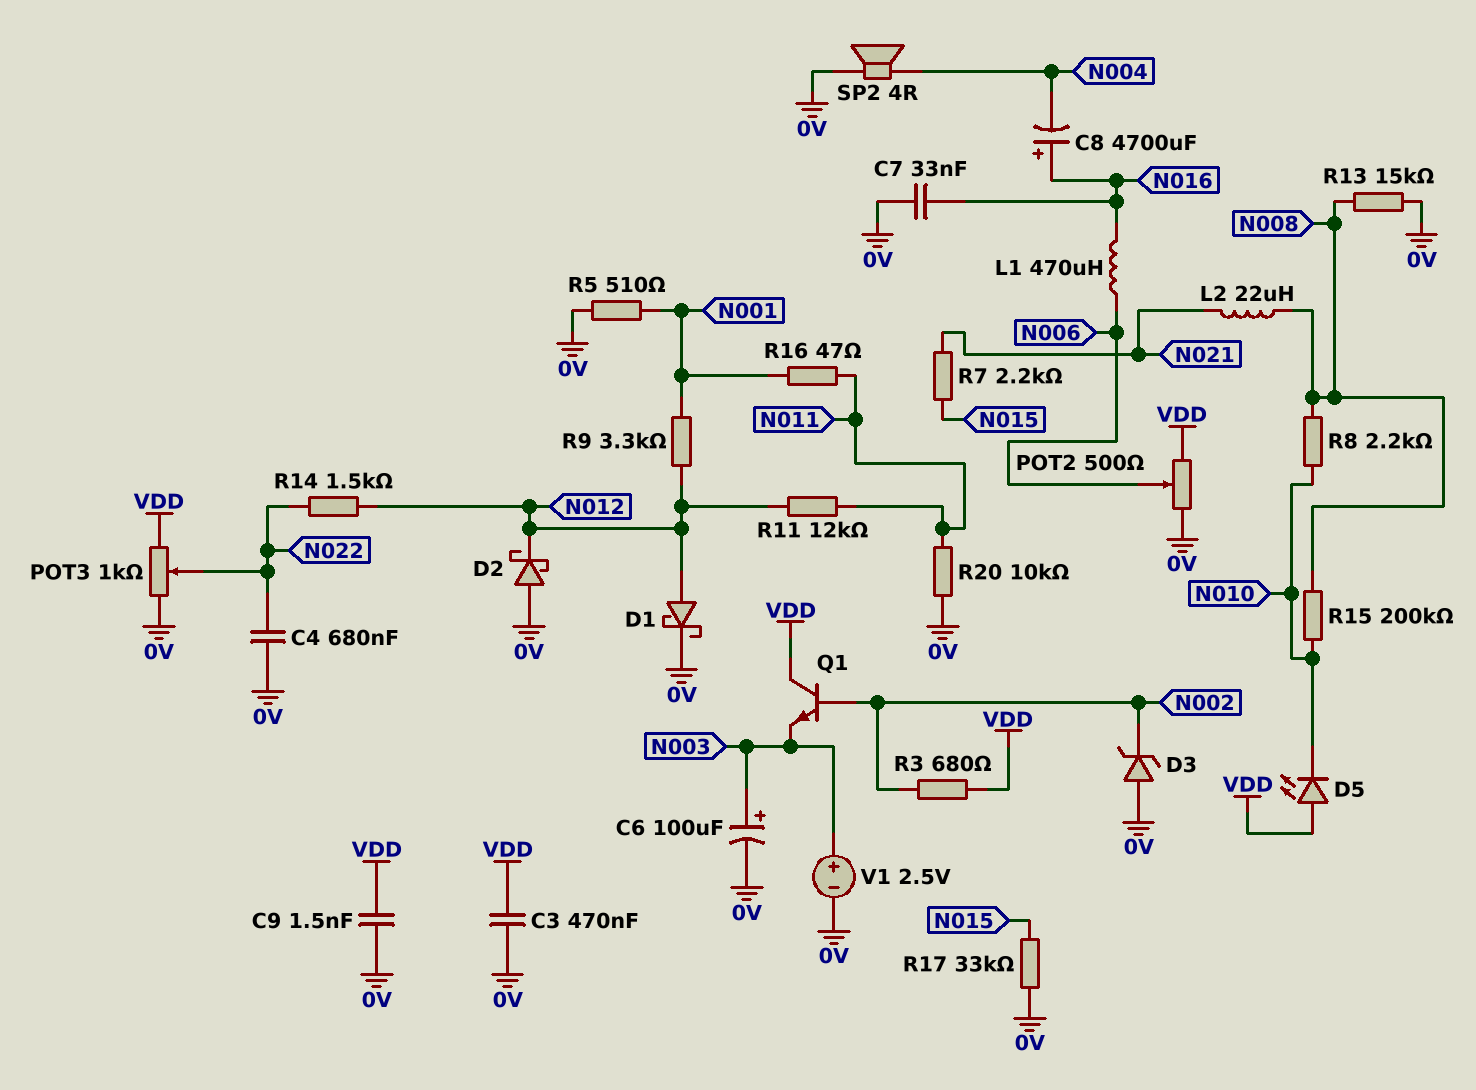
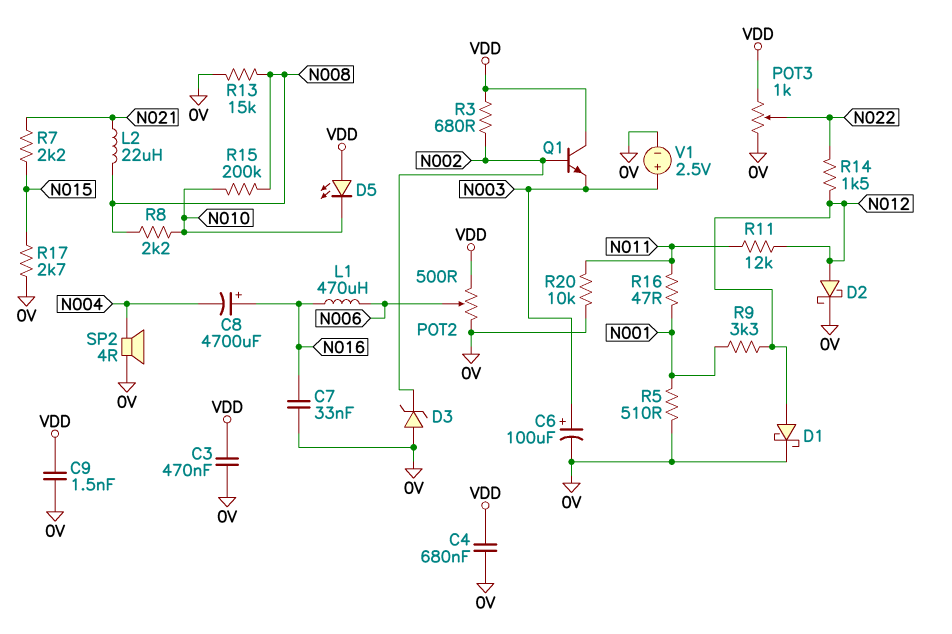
C4: 680nF (0V, N022) -> 680nF (0V, VDD)
D2: schottky (A 0V, K N012) -> schottky (A N012, K 0V)
R17: 33k (0V, N015) -> 2.7k (0V, N015)

